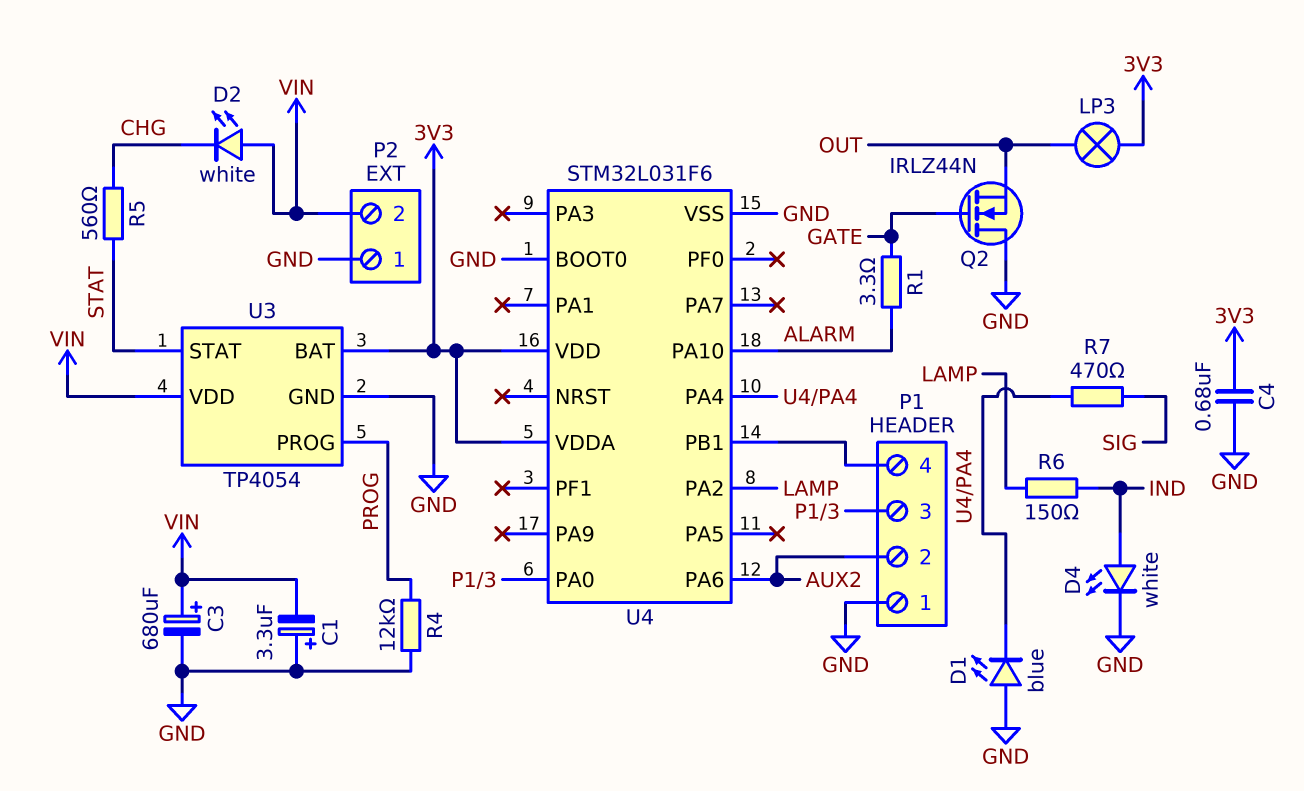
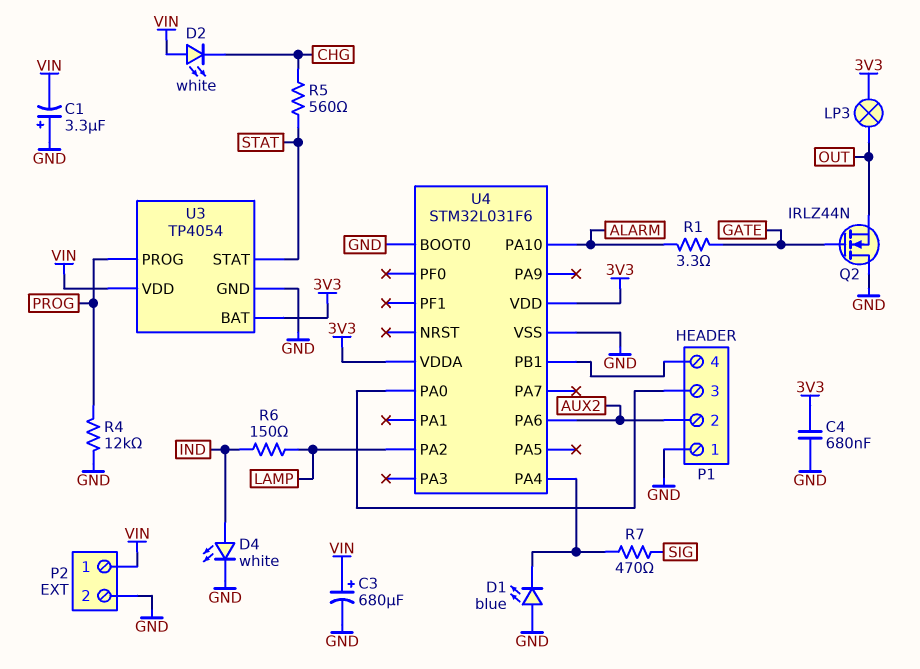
P2 pin 1: GND -> VIN
P2 pin 2: VIN -> GND

